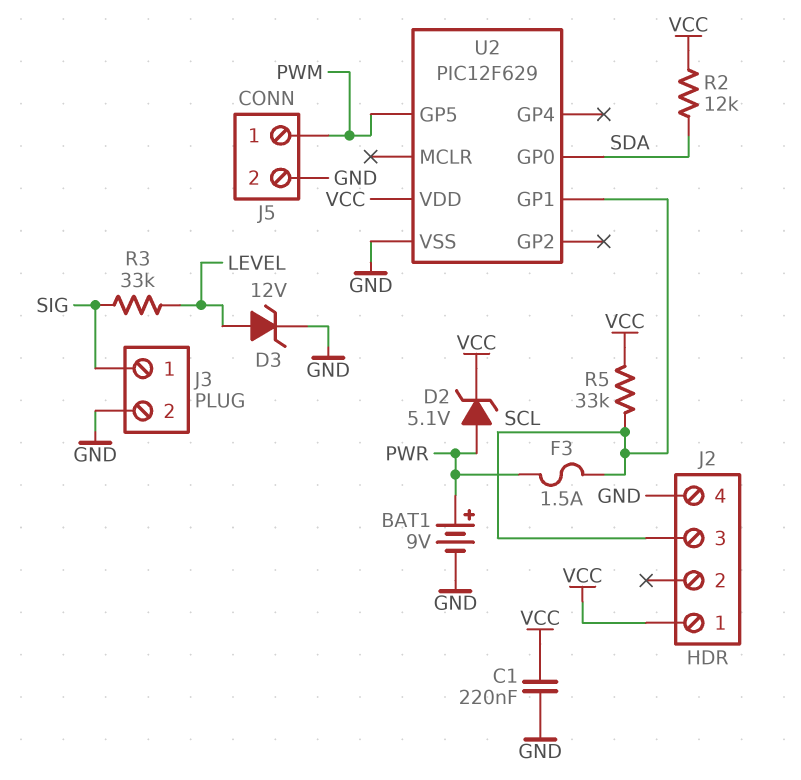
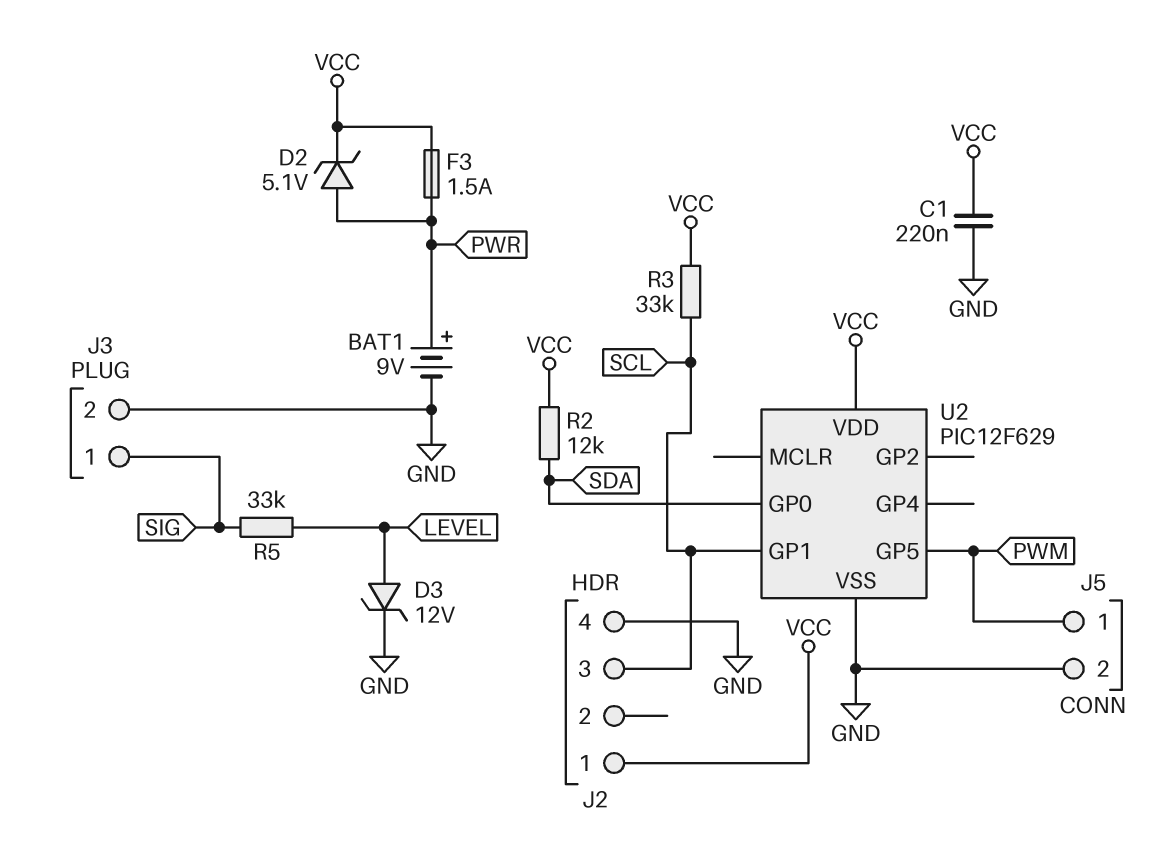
F3: 1.5A (PWR, SCL) -> 1.5A (PWR, VCC)
R3: 33k (LEVEL, SIG) -> 33k (SCL, VCC)
R5: 33k (SCL, VCC) -> 33k (LEVEL, SIG)

